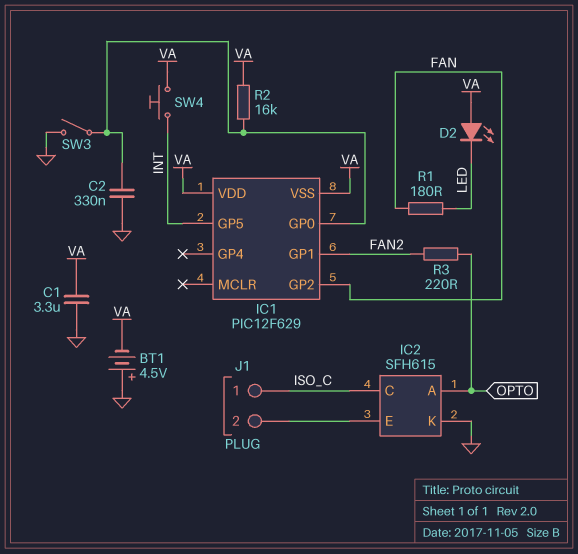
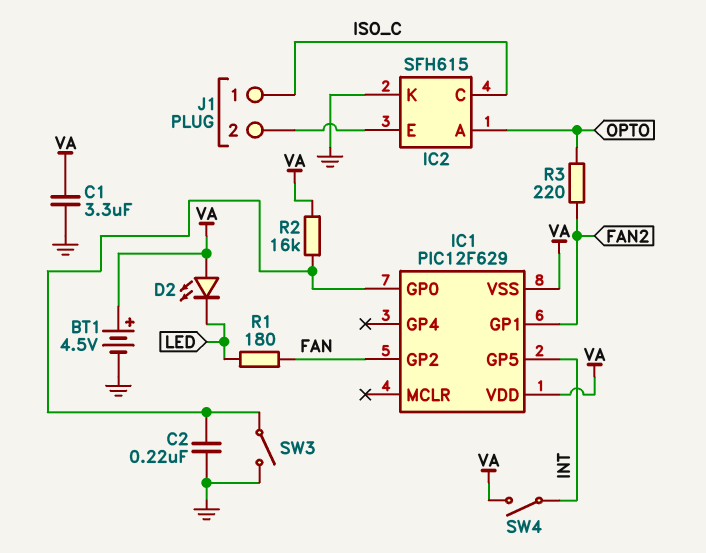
BT1: 4.5V (plus GND, minus VA) -> 4.5V (plus VA, minus GND)
C2: 330nF (GND, IC1/GP0) -> 220nF (GND, IC1/GP0)
SW4: button (INT, VA) -> switch (INT, VA)

